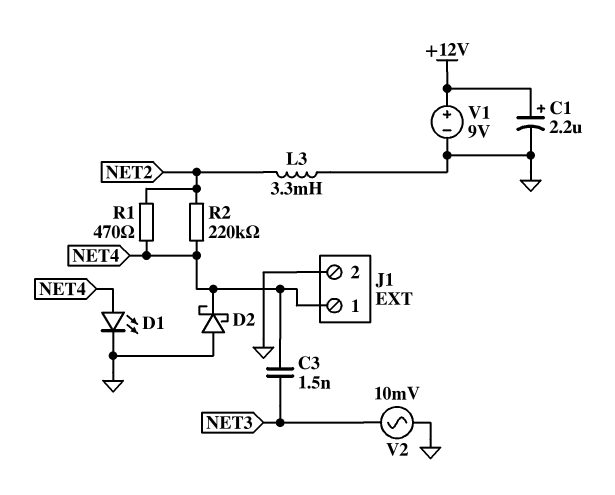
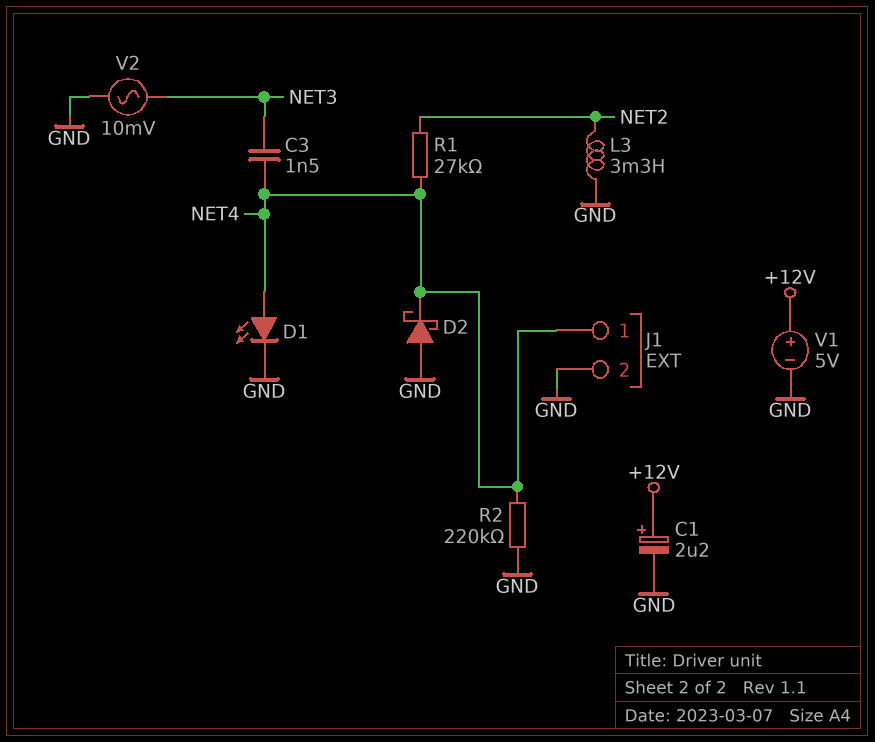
R1: 470 (NET2, NET4) -> 27k (NET2, NET4)
R2: 220k (NET2, NET4) -> 220k (GND, NET4)
V1: 9V (plus +12V, minus GND) -> 5V (plus +12V, minus GND)

